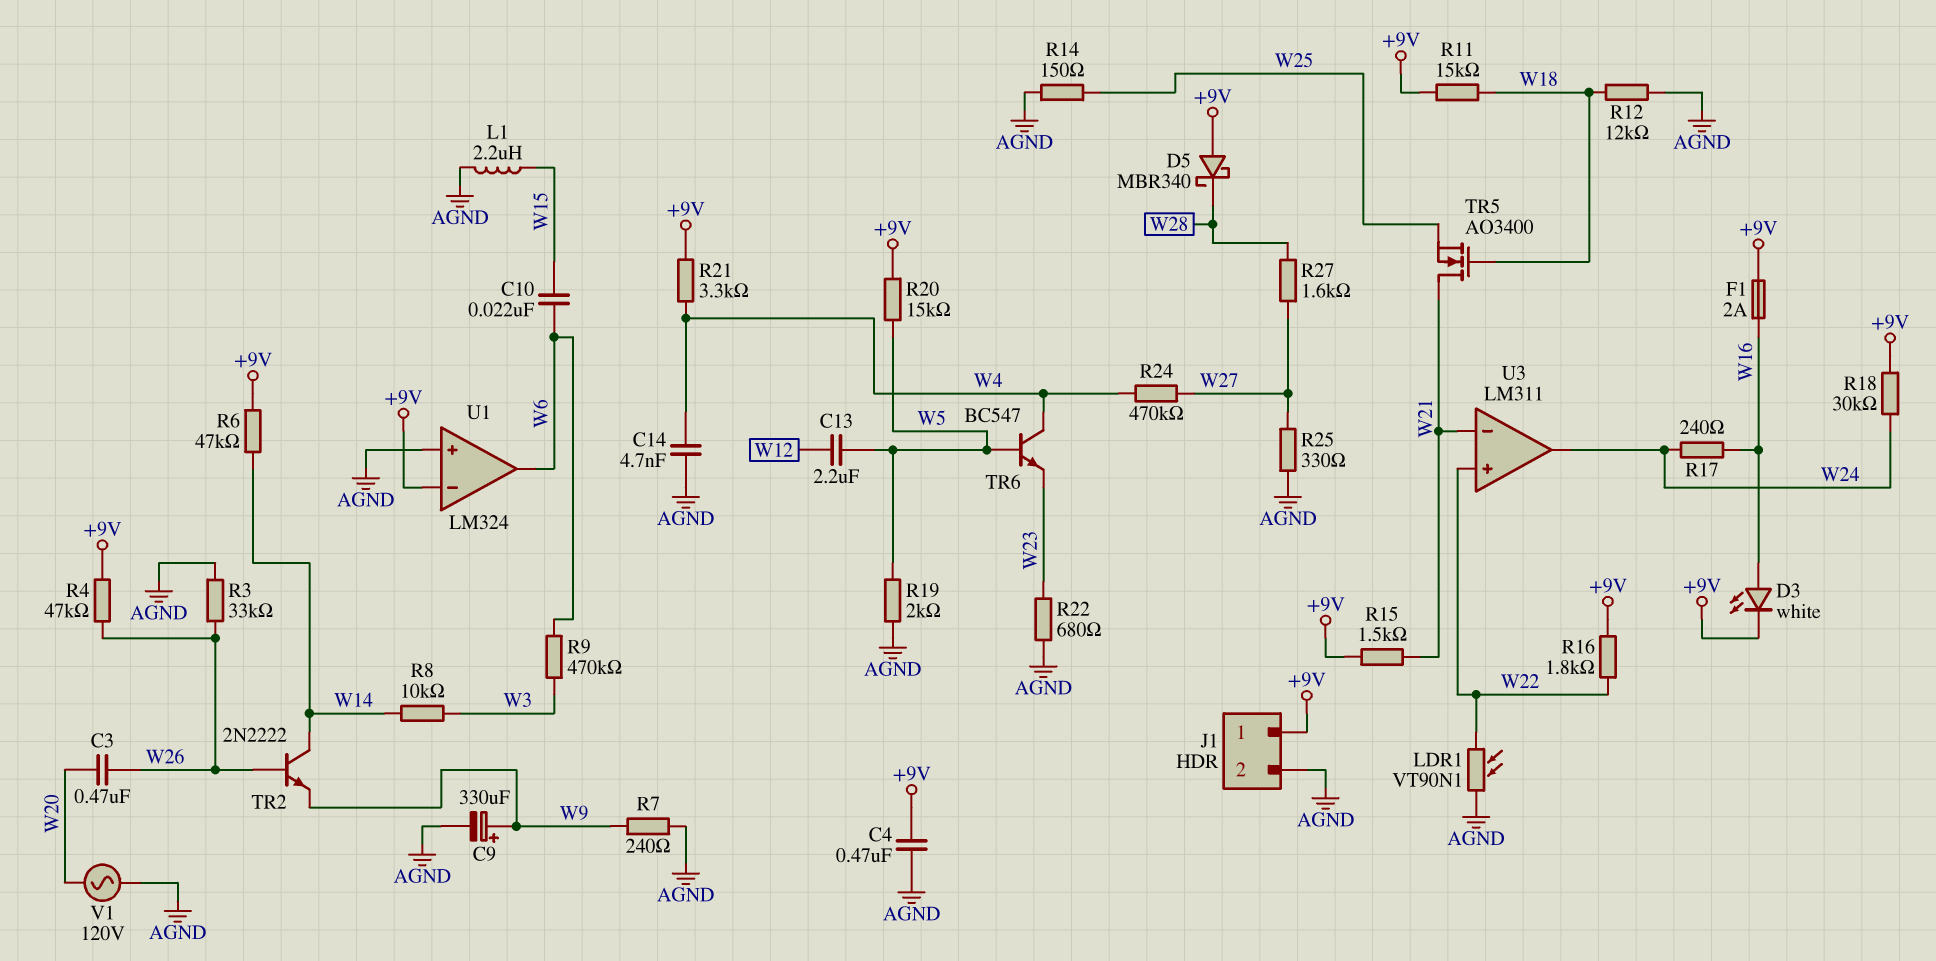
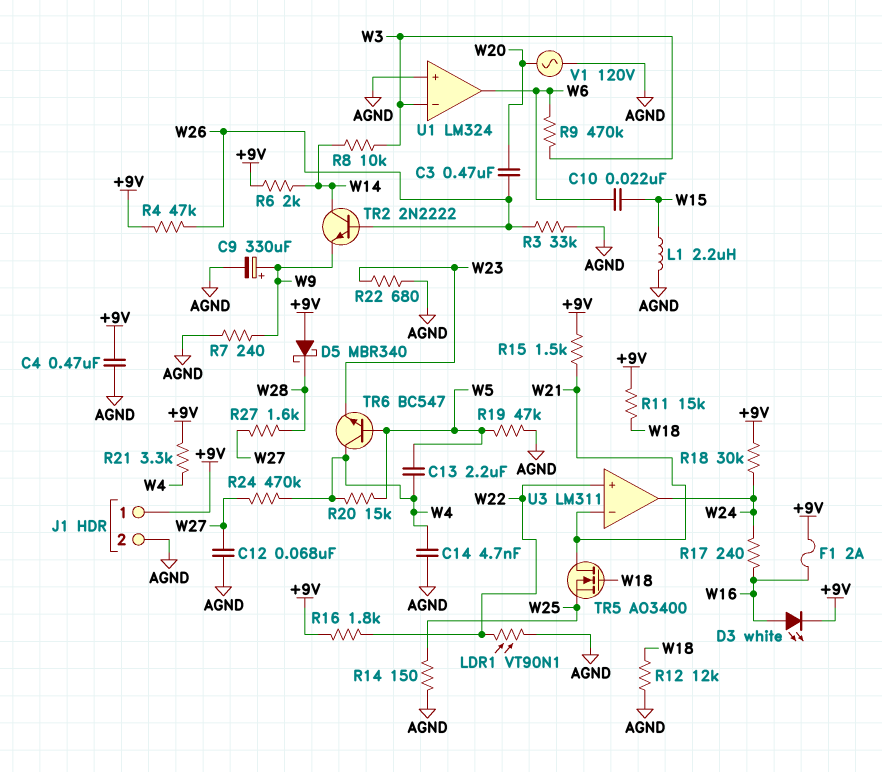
C12: none -> 68nF (AGND, W27)
C13: 2.2uF (W5, W12) -> 2.2uF (W4, W5)
R6: 47k (+9V, W14) -> 2k (+9V, W14)
R19: 2k (AGND, W5) -> 47k (AGND, W5)
R20: 15k (+9V, W5) -> 15k (W4, W5)
R25: 330 (AGND, W27) -> none
U1 pin in-: +9V -> W3

